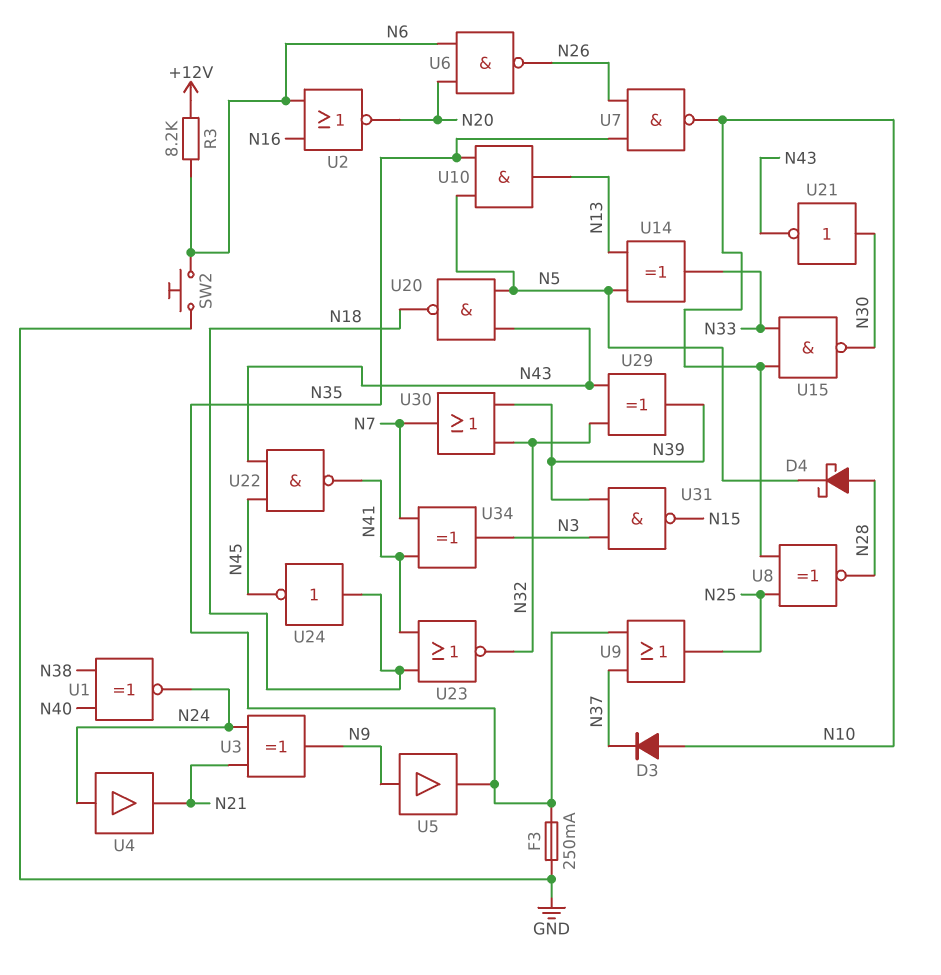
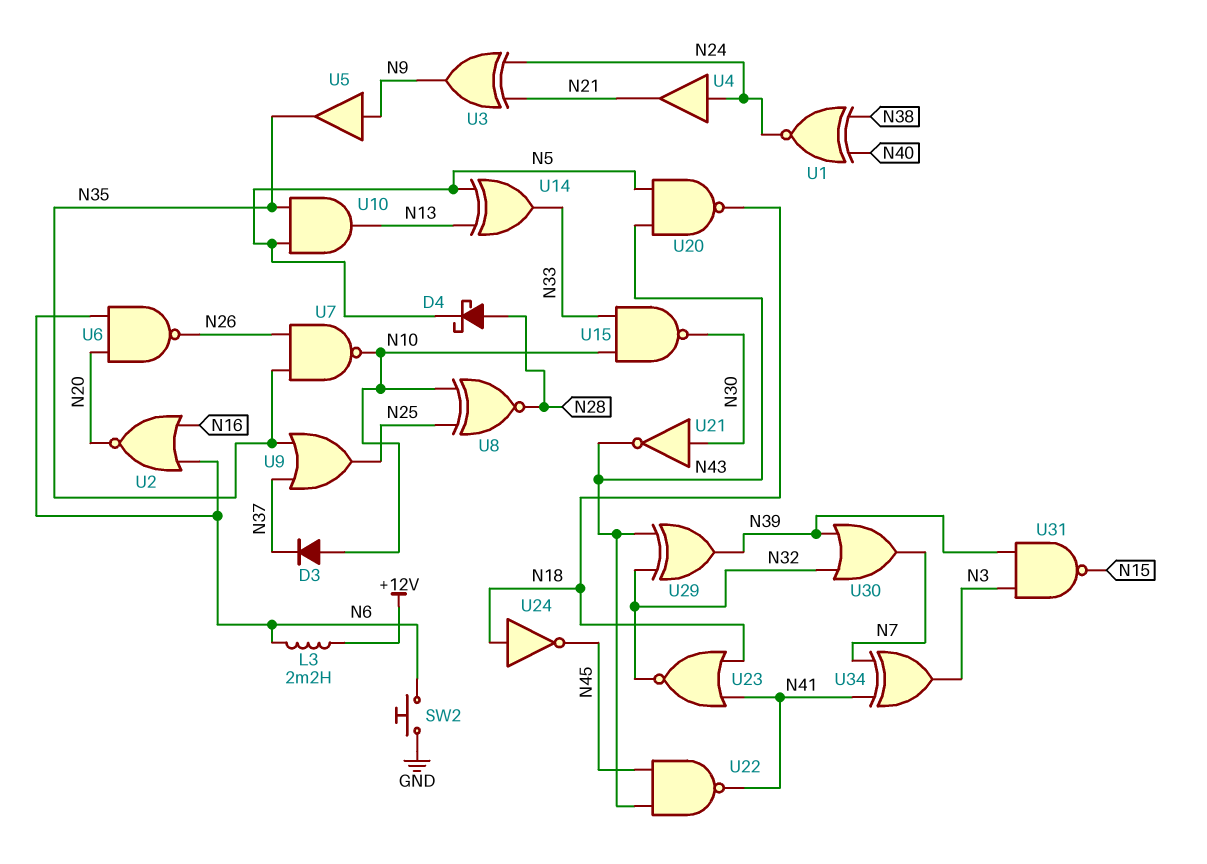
F3: 250mA (GND, N35) -> none
L3: none -> 2.2mH (+12V, N6)
R3: 8.2k (+12V, N6) -> none

